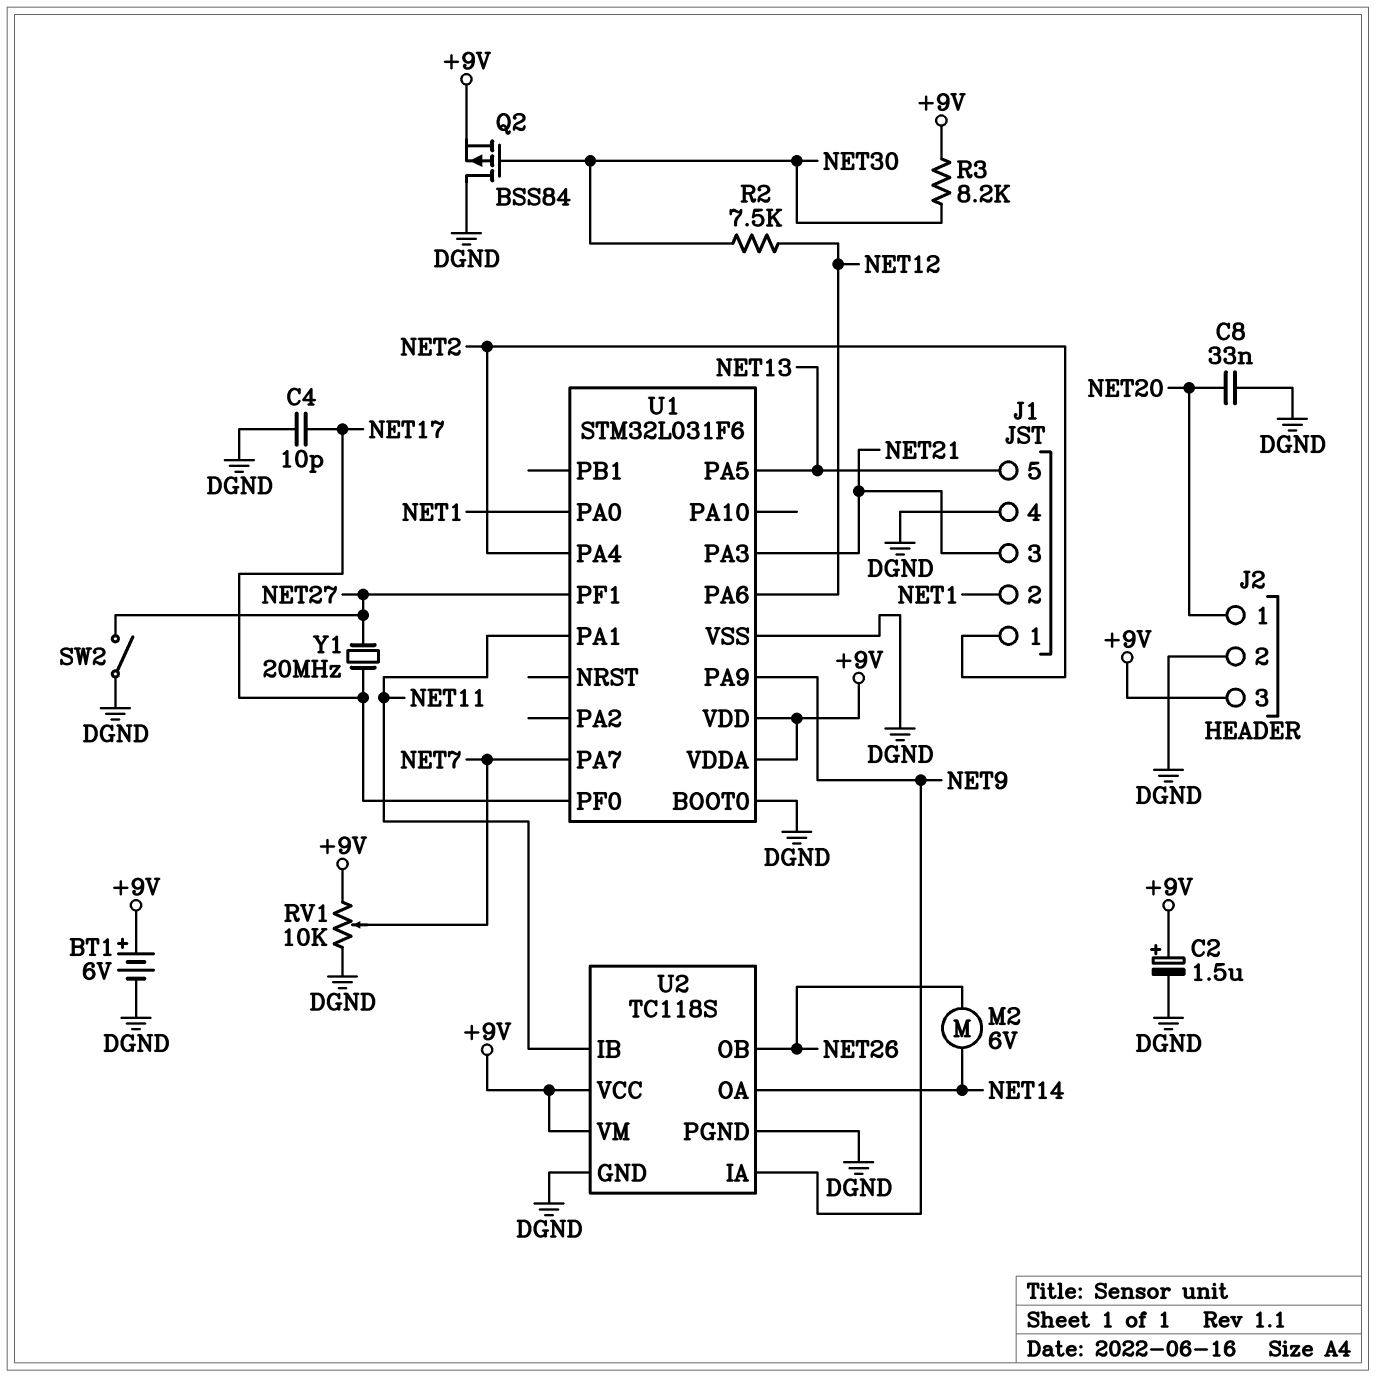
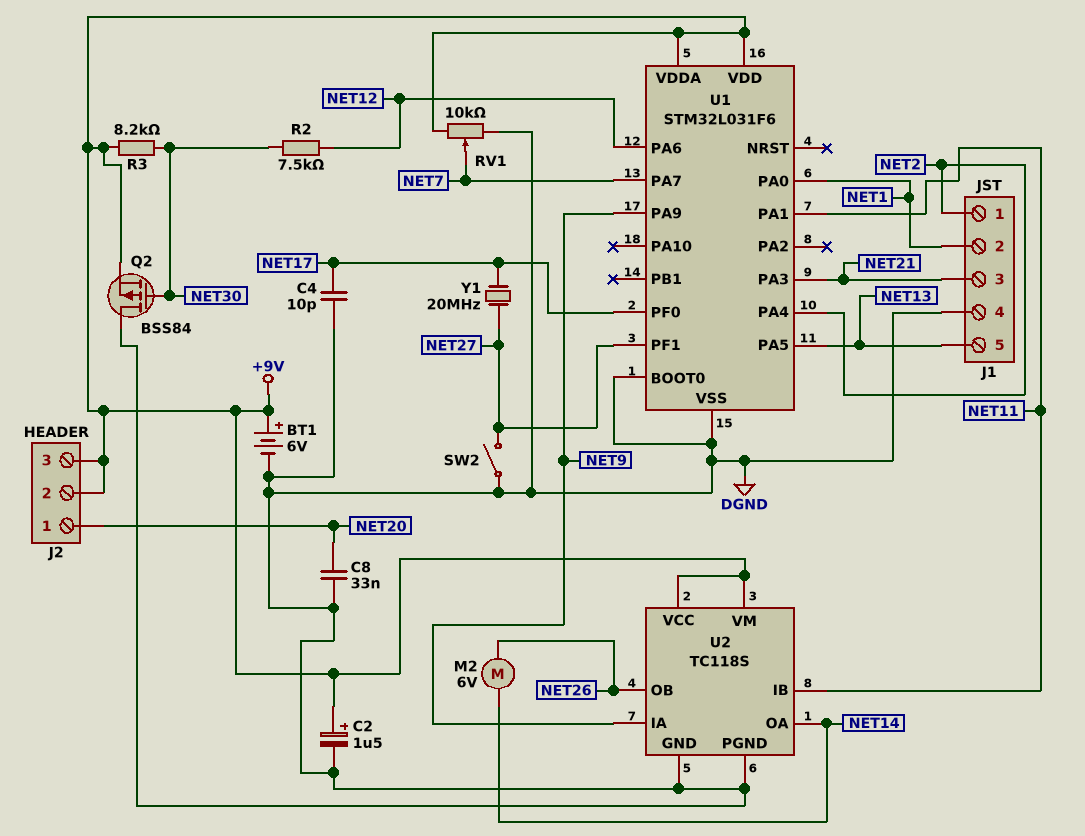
J2 pin 2: DGND -> +9V

